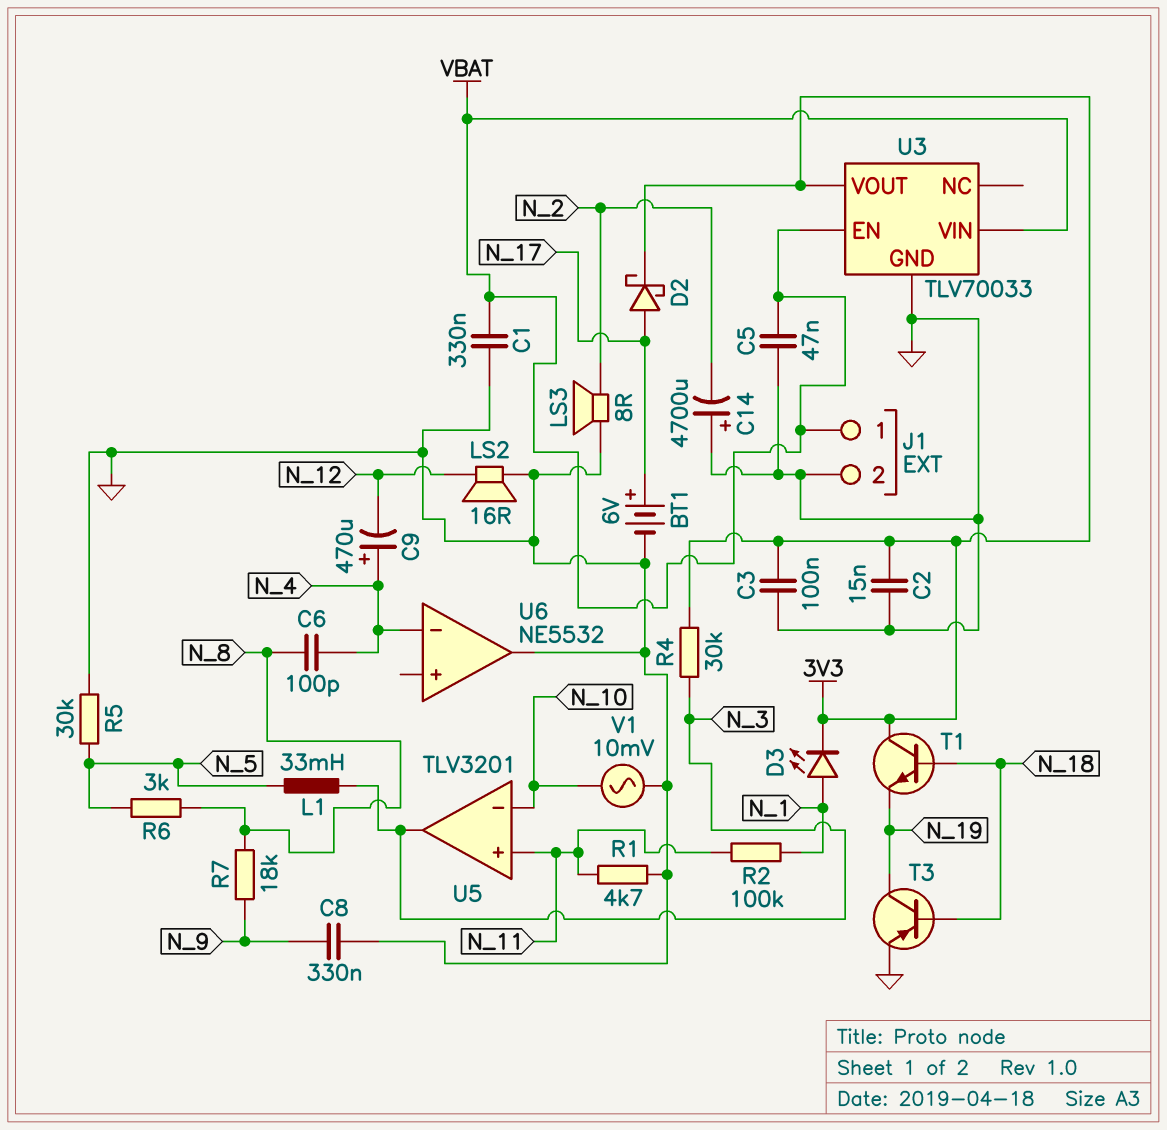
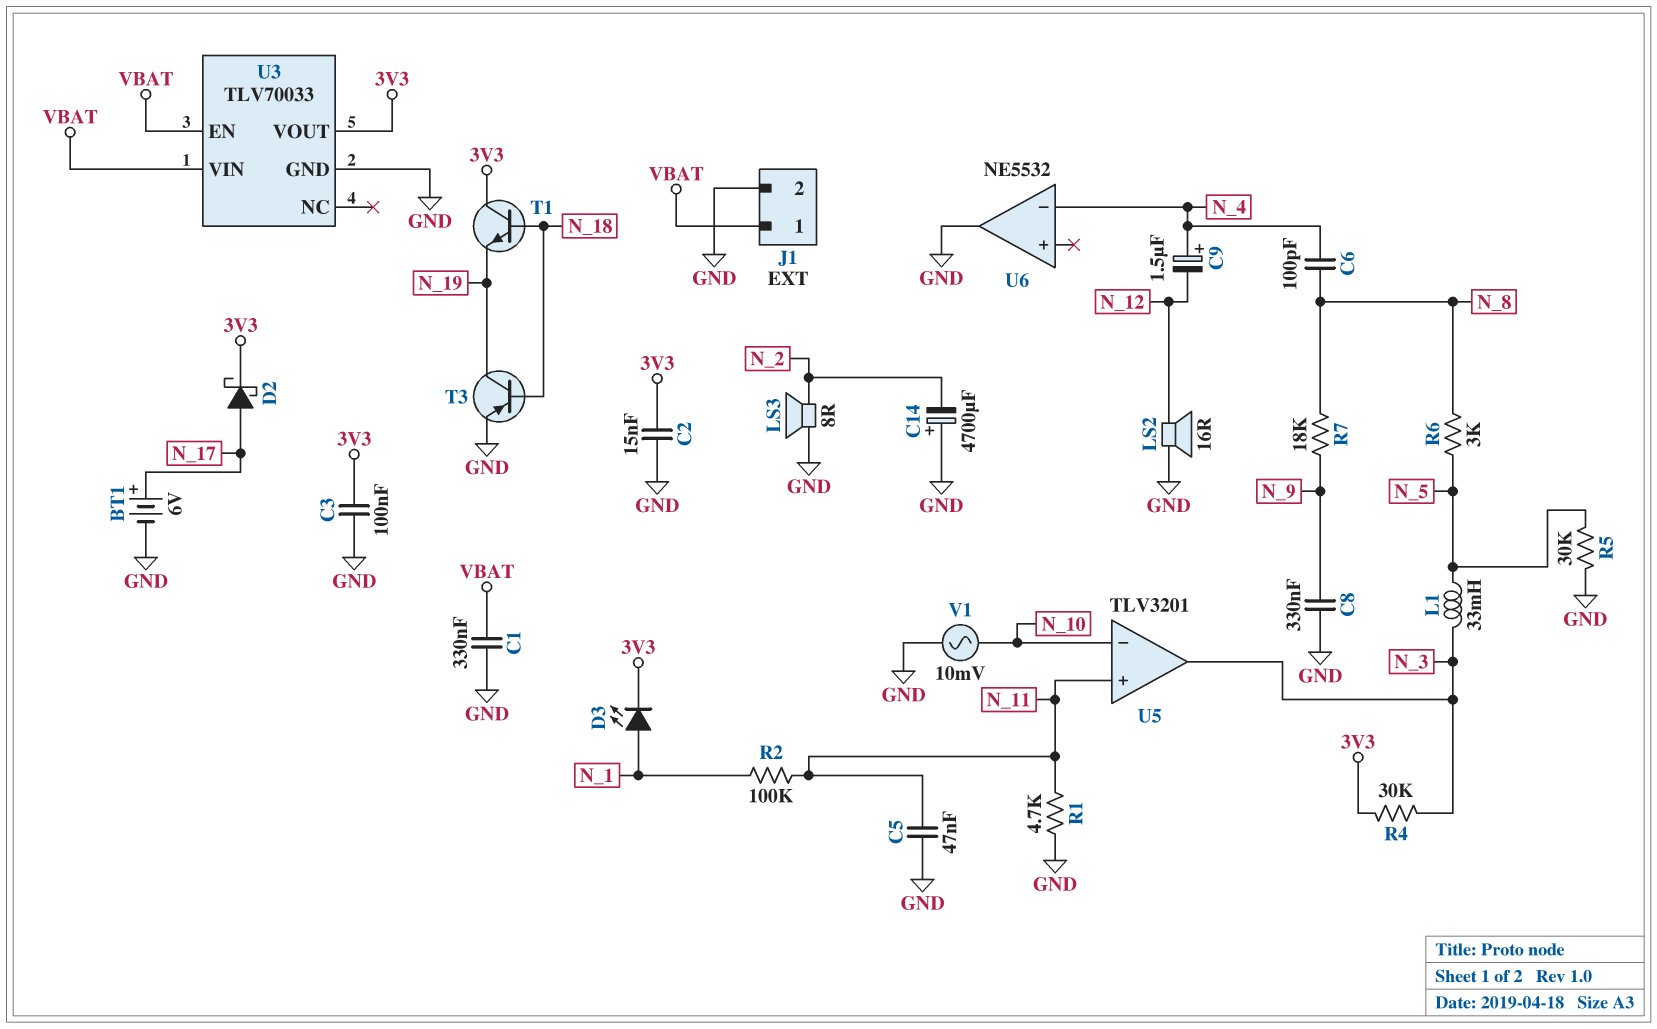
C5: 47nF (GND, VBAT) -> 47nF (GND, N_11)
C9: 470uF (plus N_4, minus N_12) -> 1.5uF (plus N_4, minus N_12)

